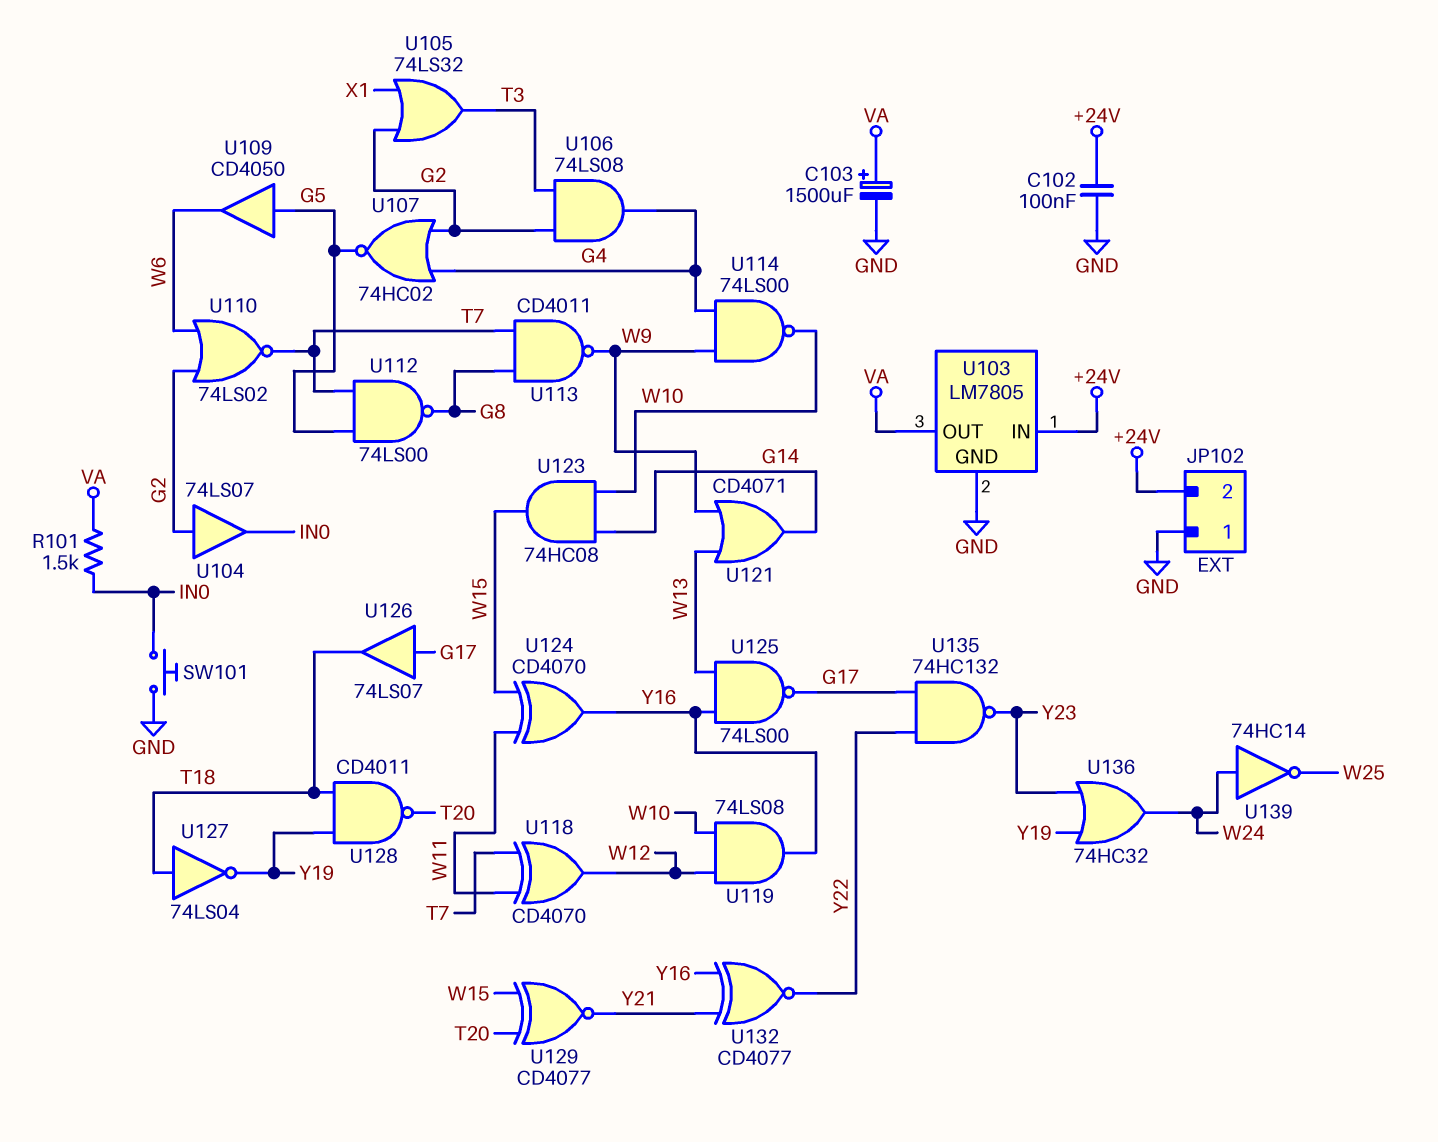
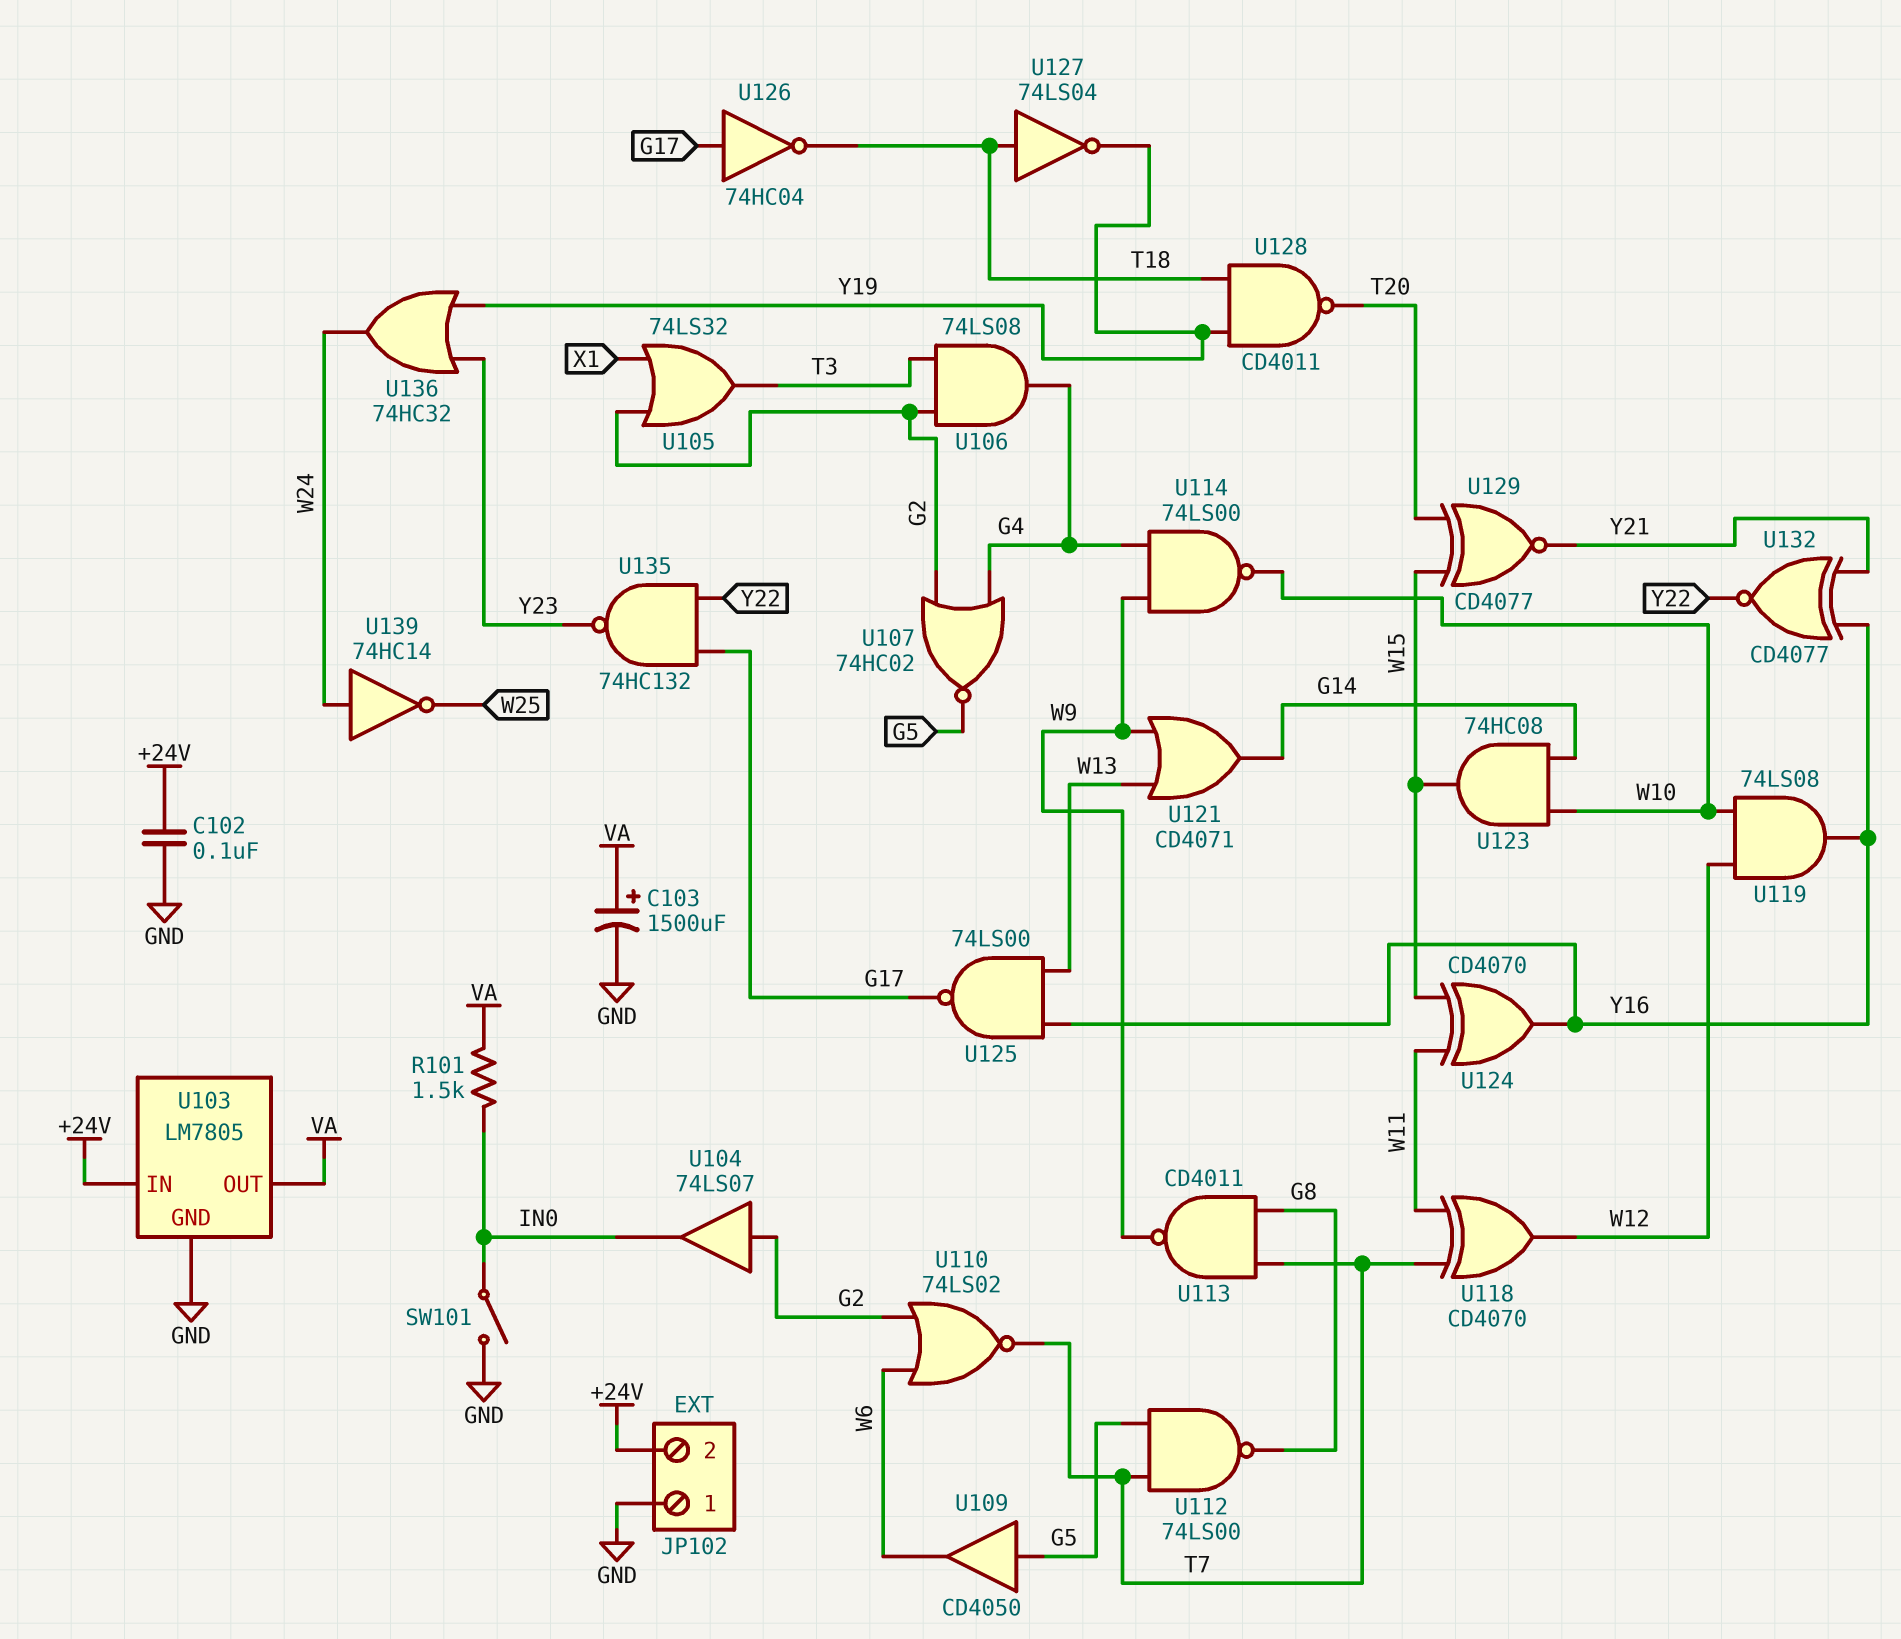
SW101: button (GND, IN0) -> switch (GND, IN0)
U126: buffer 74LS07 (in G17, out T18) -> NOT 74HC04 (in G17, out T18)

